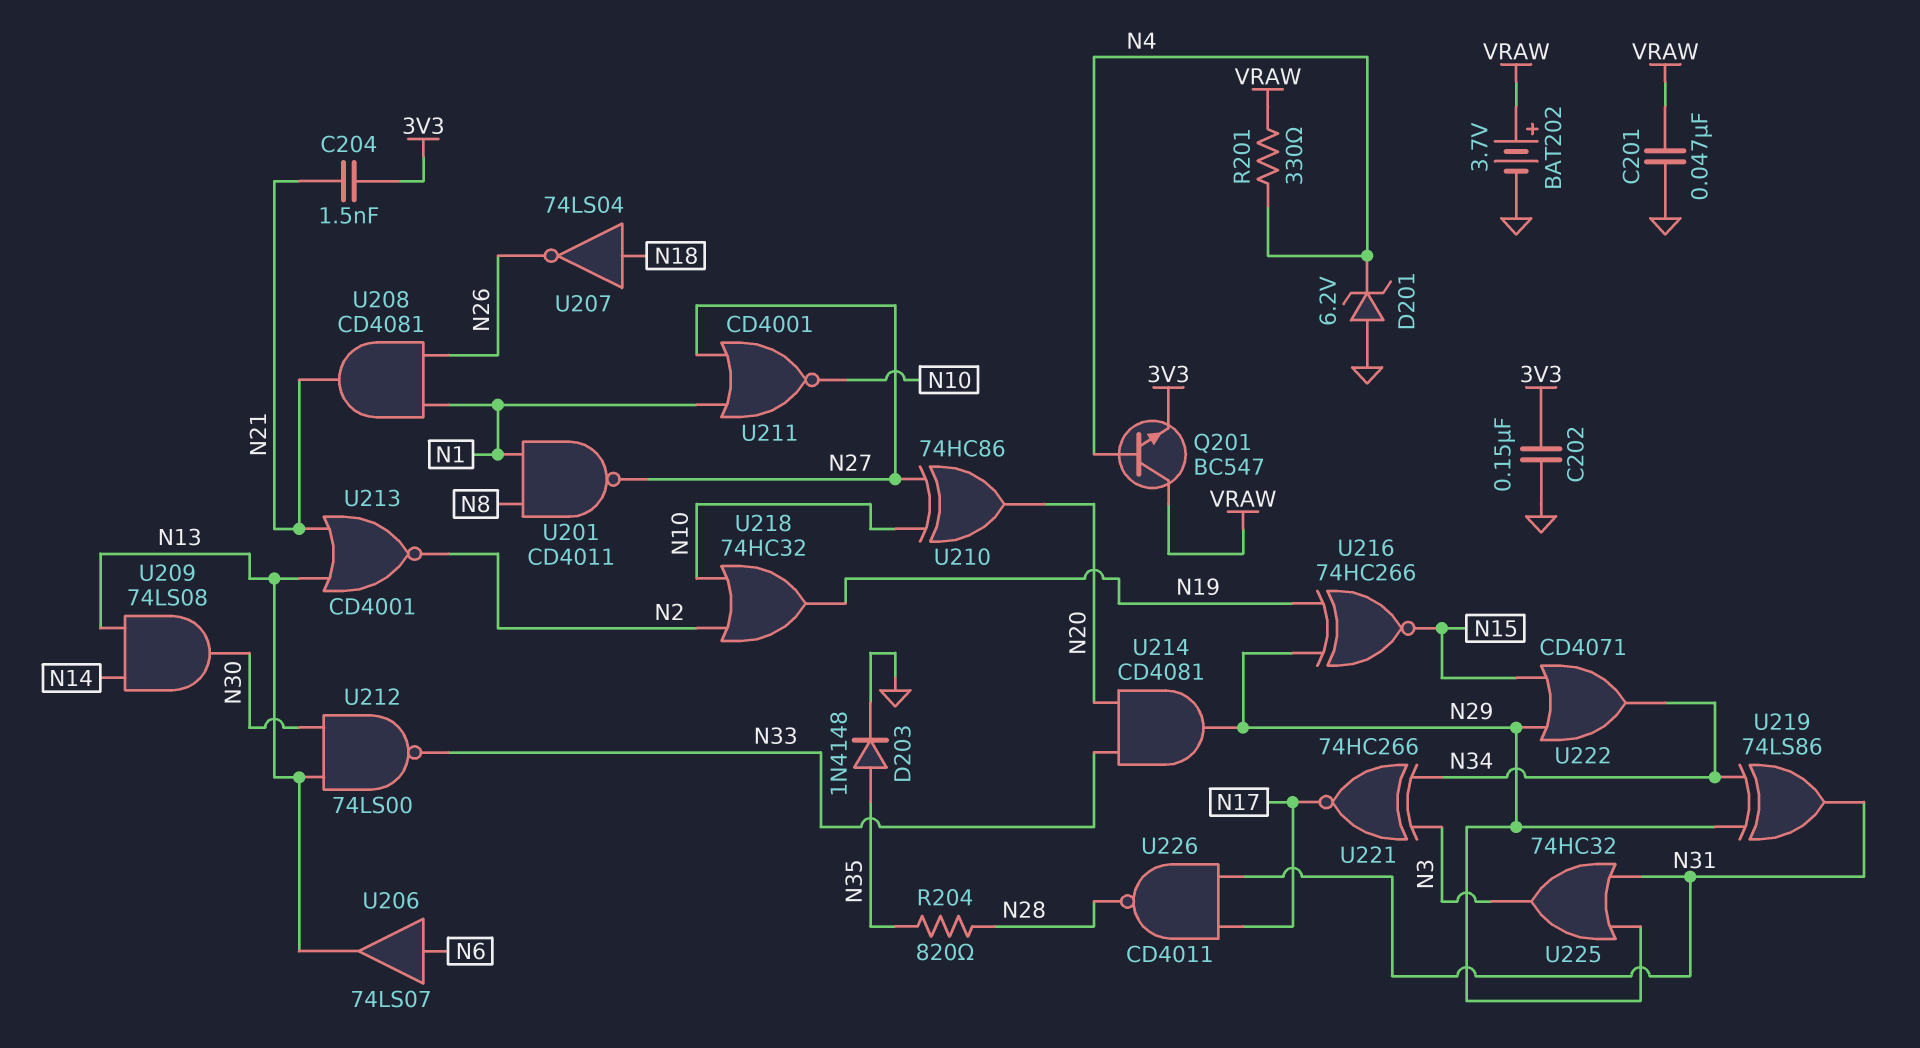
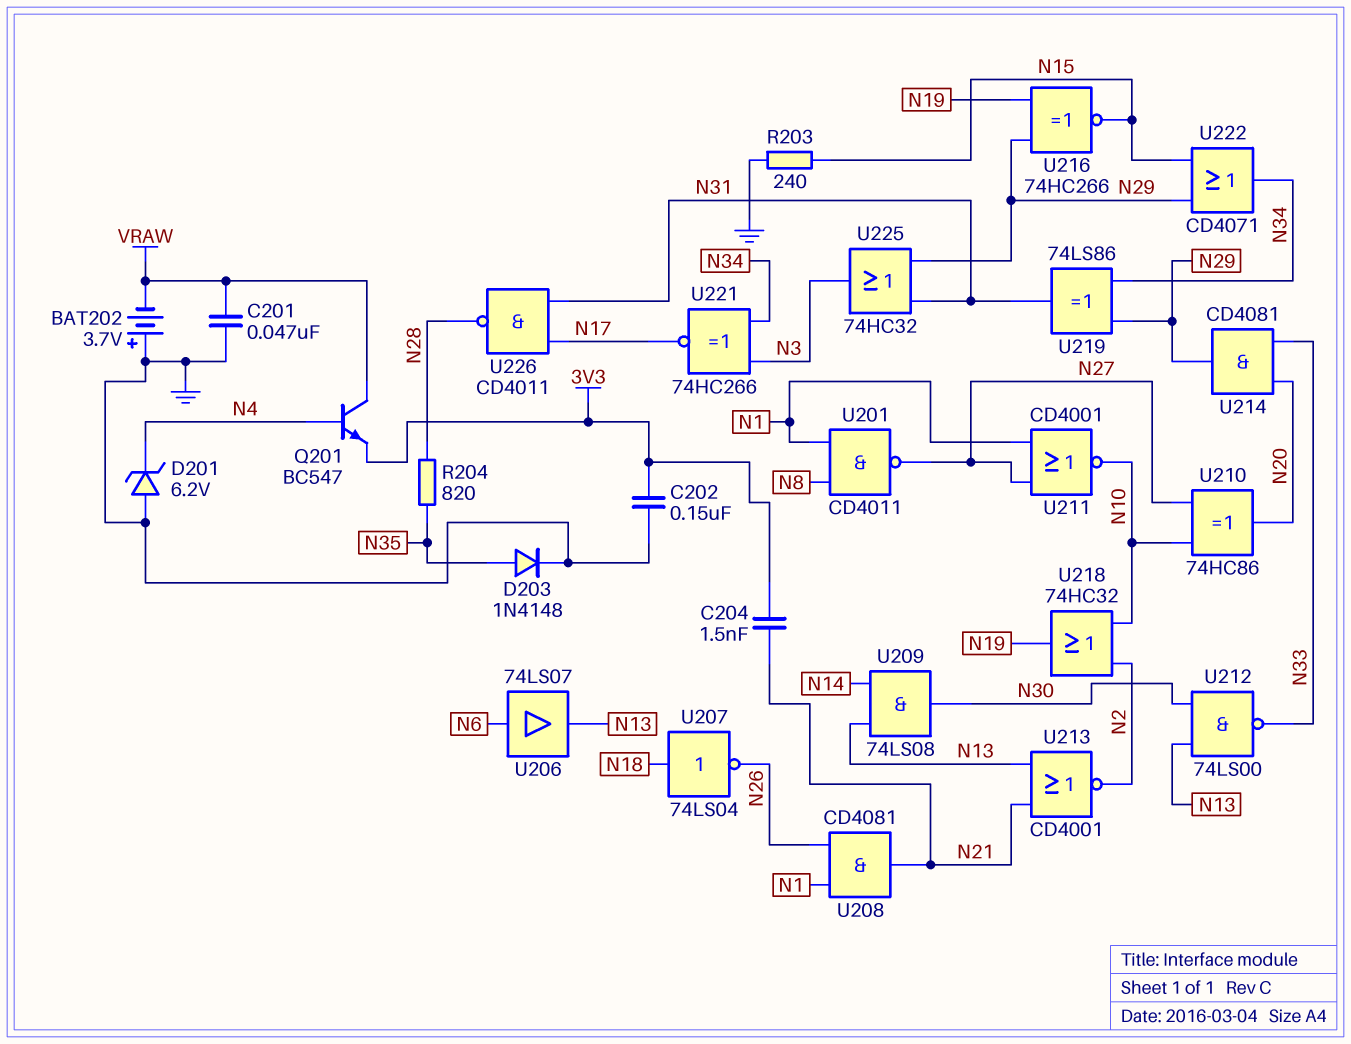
BAT202: 3.7V (plus VRAW, minus GND) -> 3.7V (plus GND, minus VRAW)
R201: 330 (N4, VRAW) -> none
R203: none -> 240 (GND, N15)

